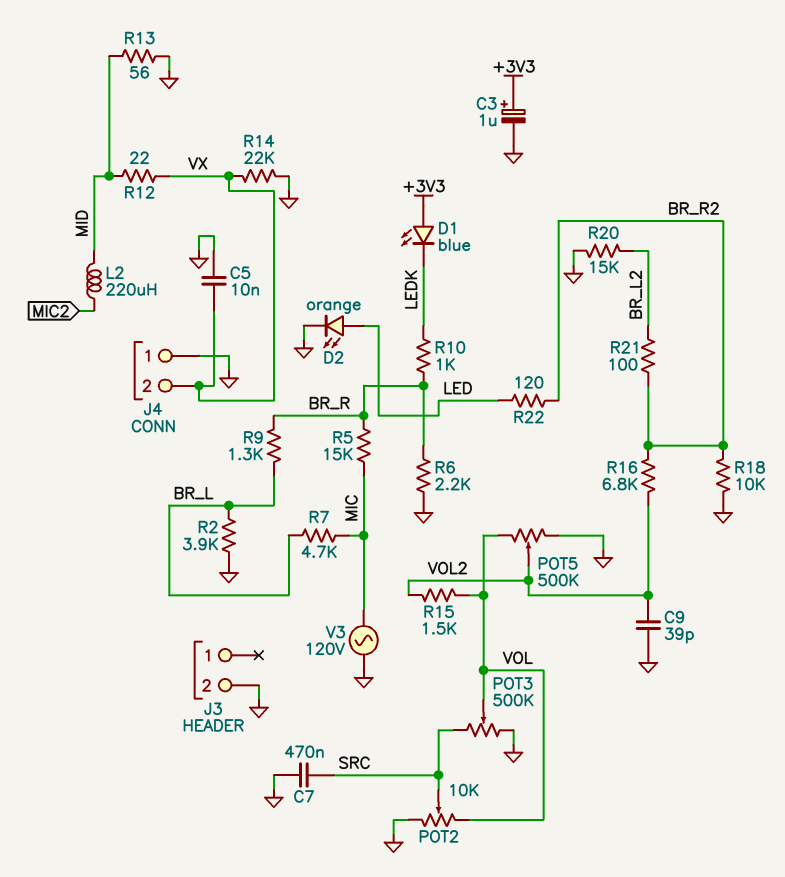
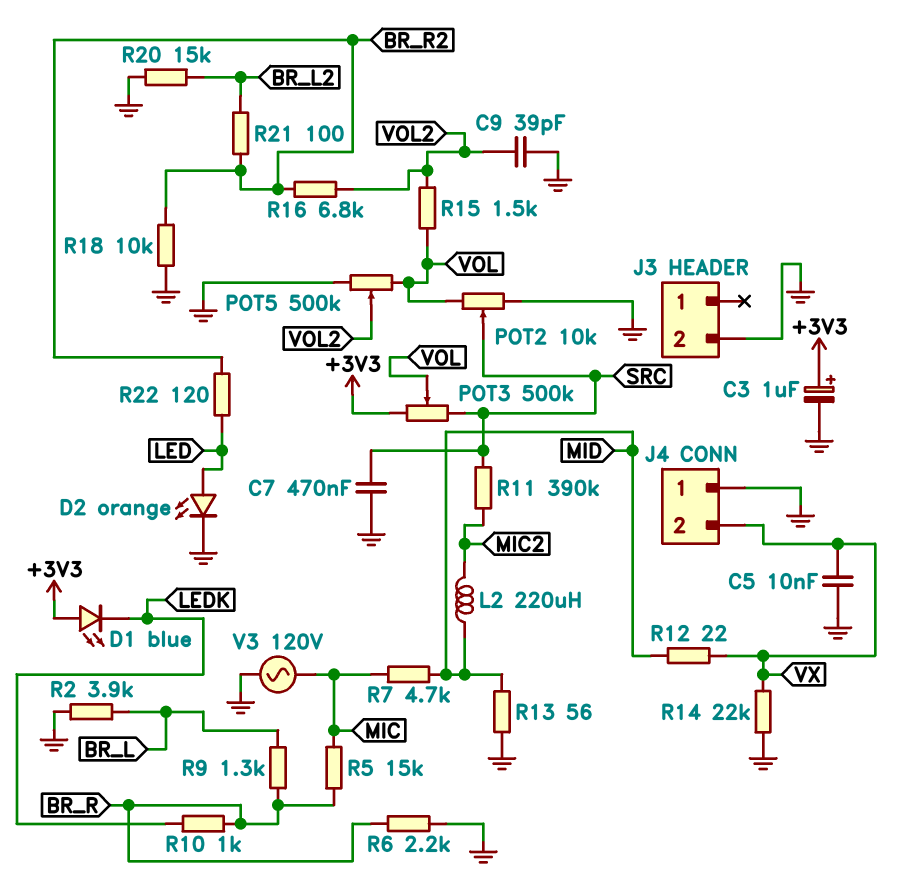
POT3: 500k (GND, SRC, wiper VOL) -> 500k (+3V3, SRC, wiper VOL)
R7: 4.7k (BR_L, MIC) -> 4.7k (MIC, MID)
R11: none -> 390k (MIC2, SRC)

